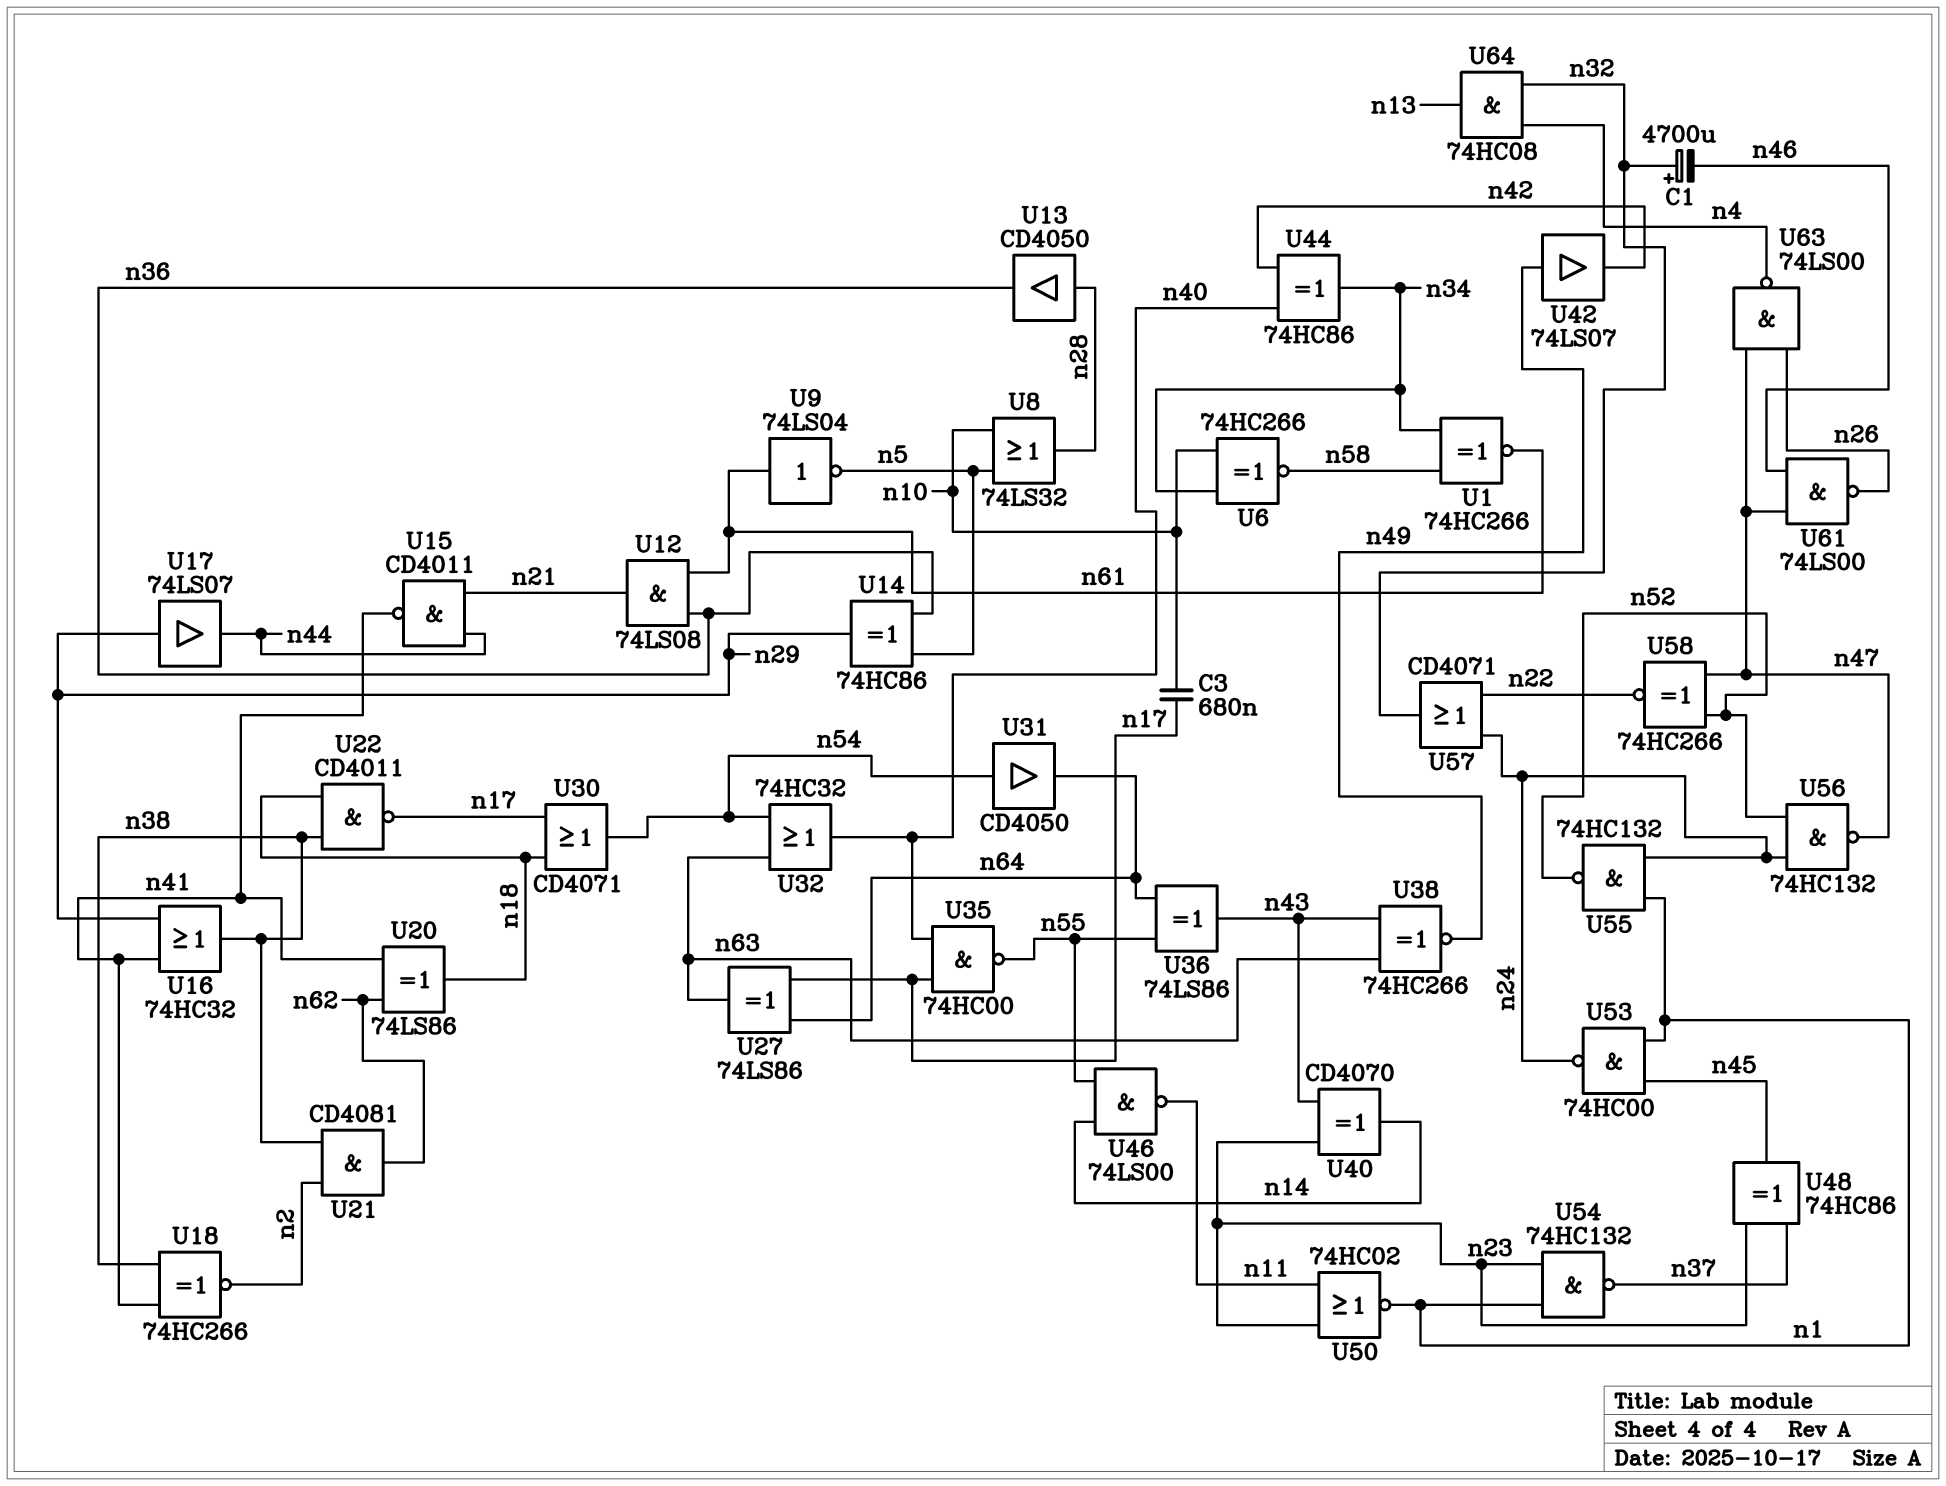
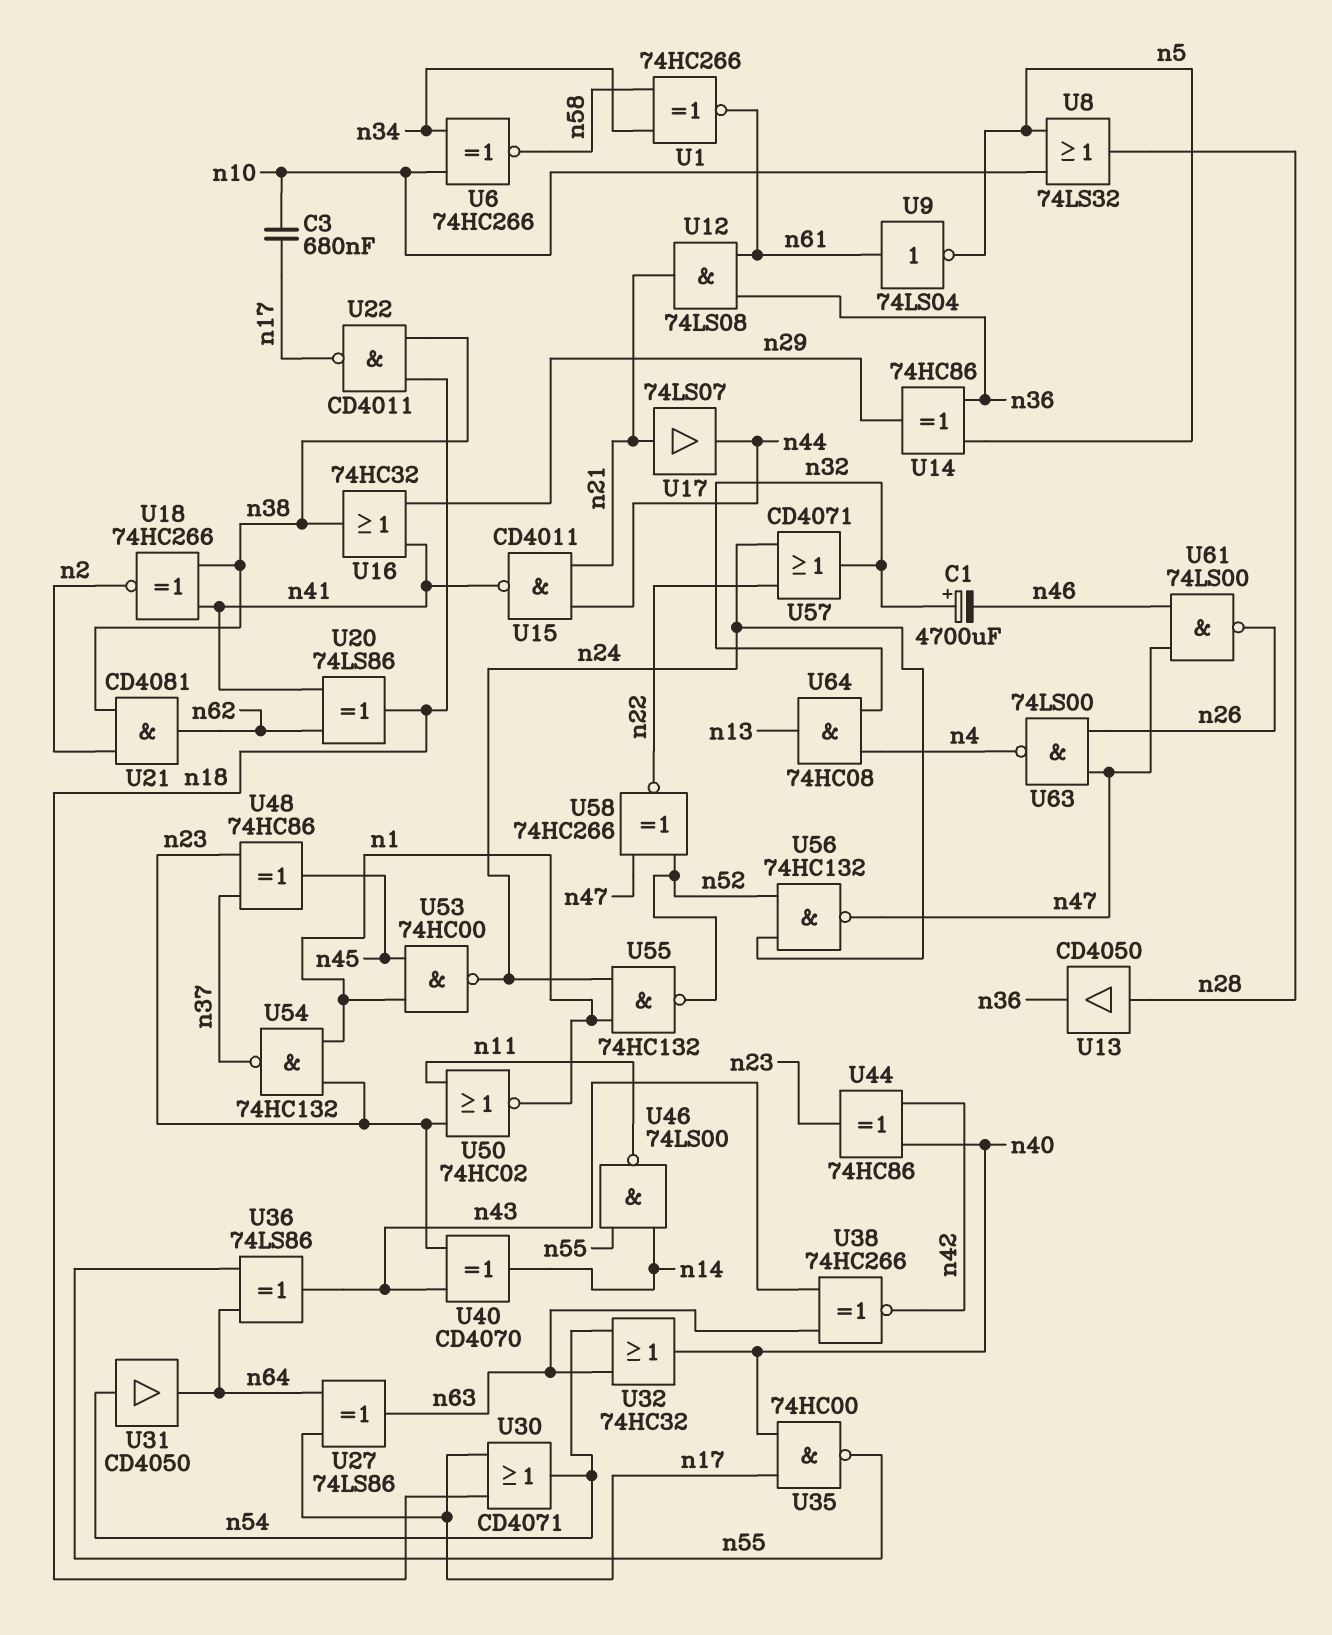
U17: buffer 74LS07 (in n29, out n44) -> buffer 74LS07 (in n21, out n44)
U38: XNOR 74HC266 (in n43, in n63, out n49) -> XNOR 74HC266 (in n43, in n63, out n42)
U42: buffer 74LS07 (in n49, out n42) -> none
U44: XOR 74HC86 (in n40, in n42, out n34) -> XOR 74HC86 (in n40, in n42, out n23)

